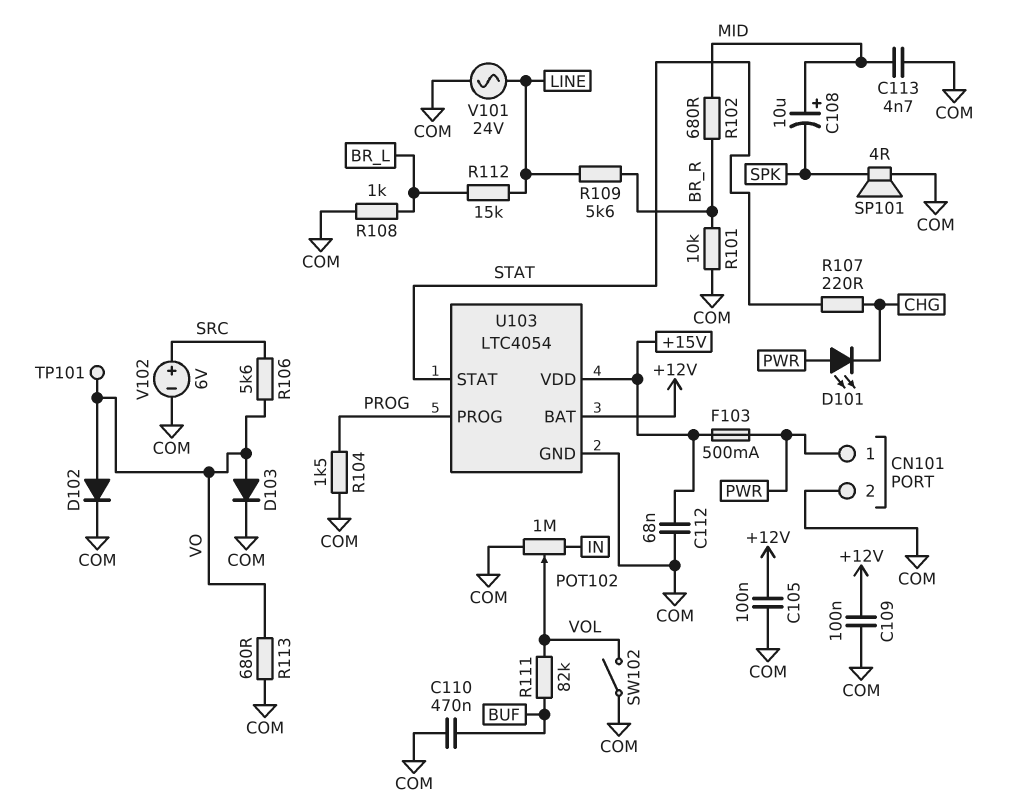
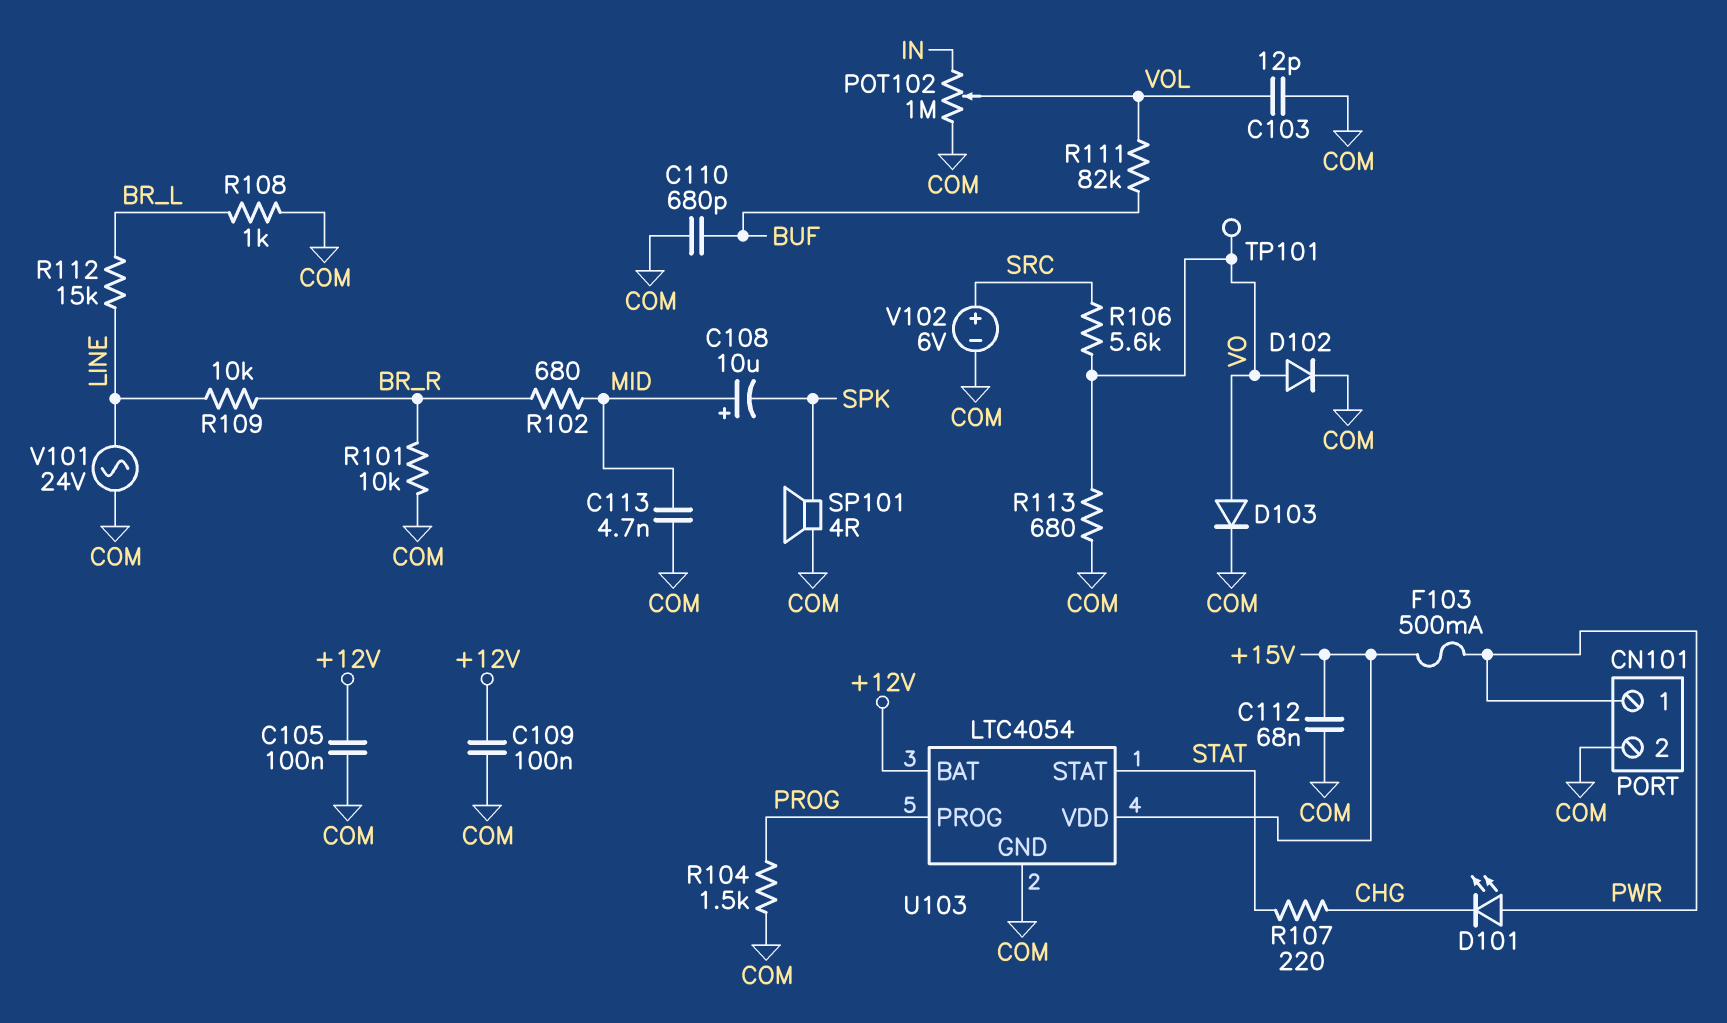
C103: none -> 12pF (COM, VOL)
C110: 470nF (BUF, COM) -> 680pF (BUF, COM)
R109: 5.6k (BR_R, LINE) -> 10k (BR_R, LINE)
SW102: switch (COM, VOL) -> none

